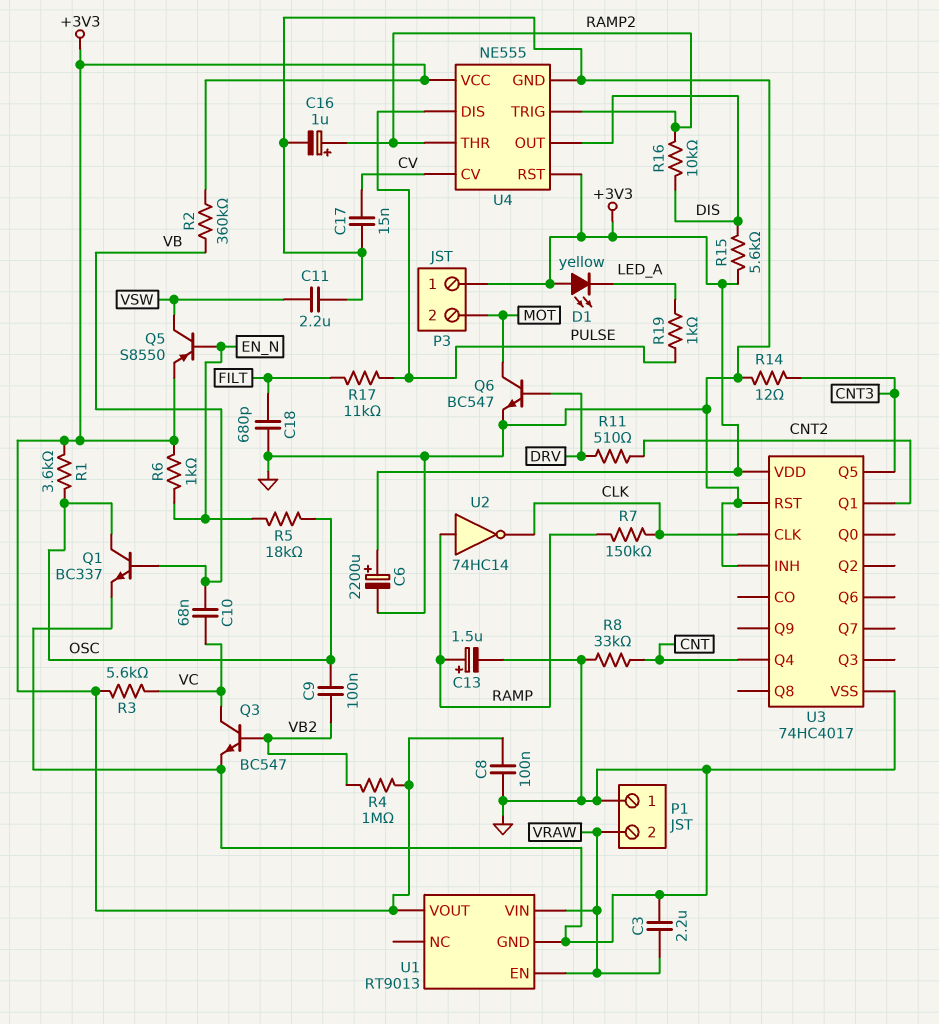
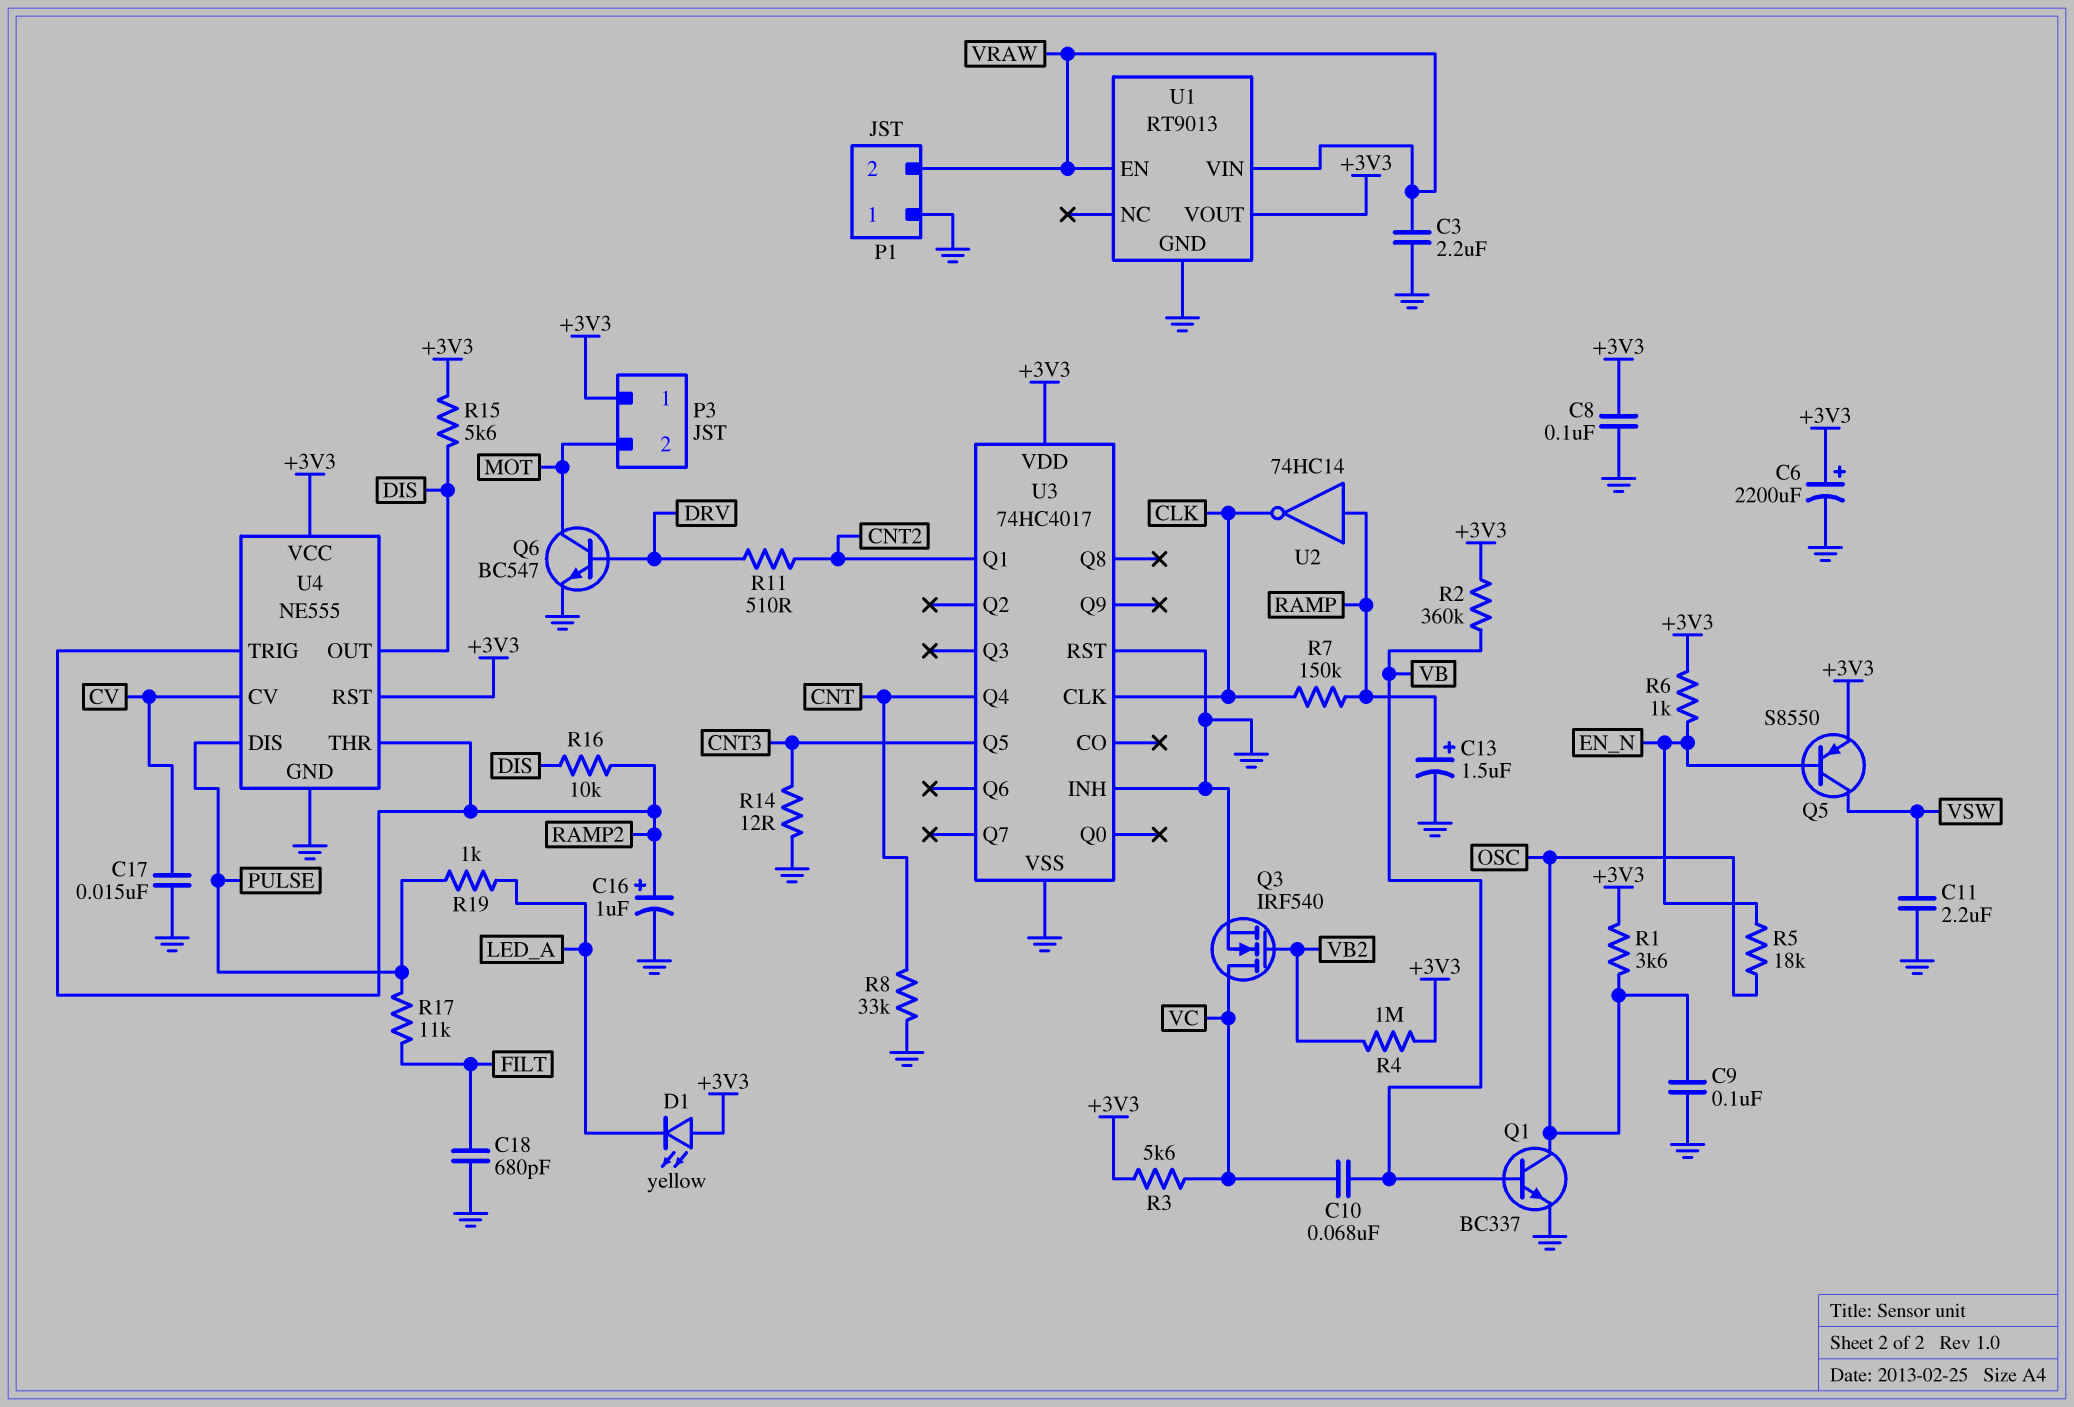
C9: 100nF (OSC, VB2) -> 100nF (GND, OSC)
Q3: NPN BC547 (B VB2, C VC, E GND) -> NMOS IRF540 (G VB2, D VC, S GND)

